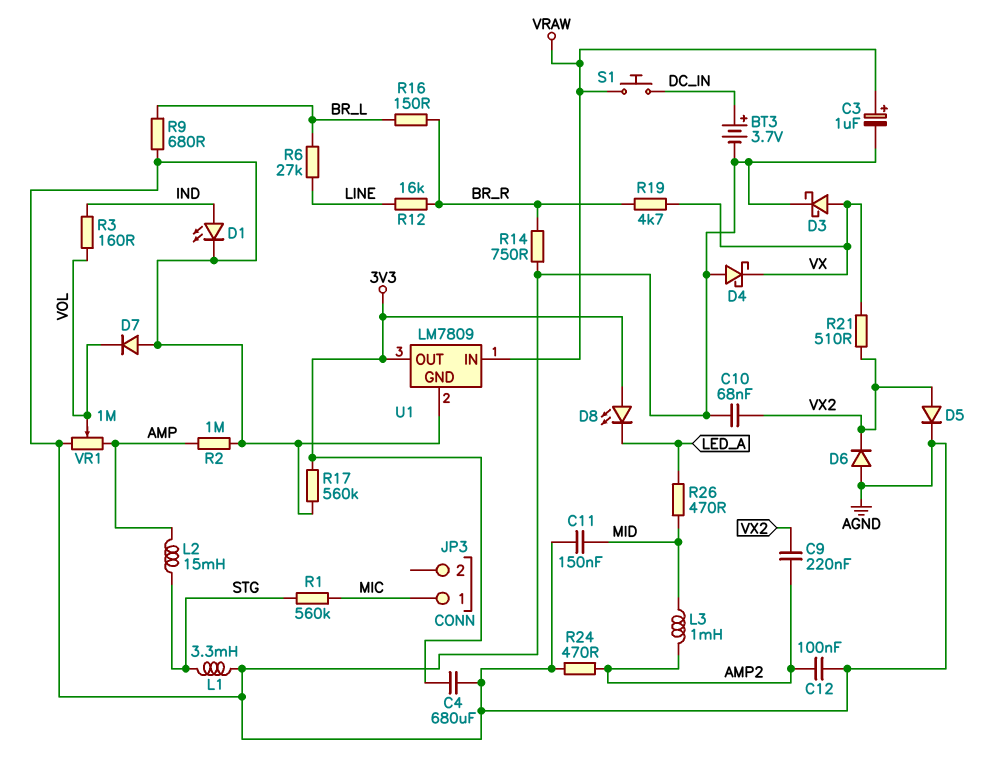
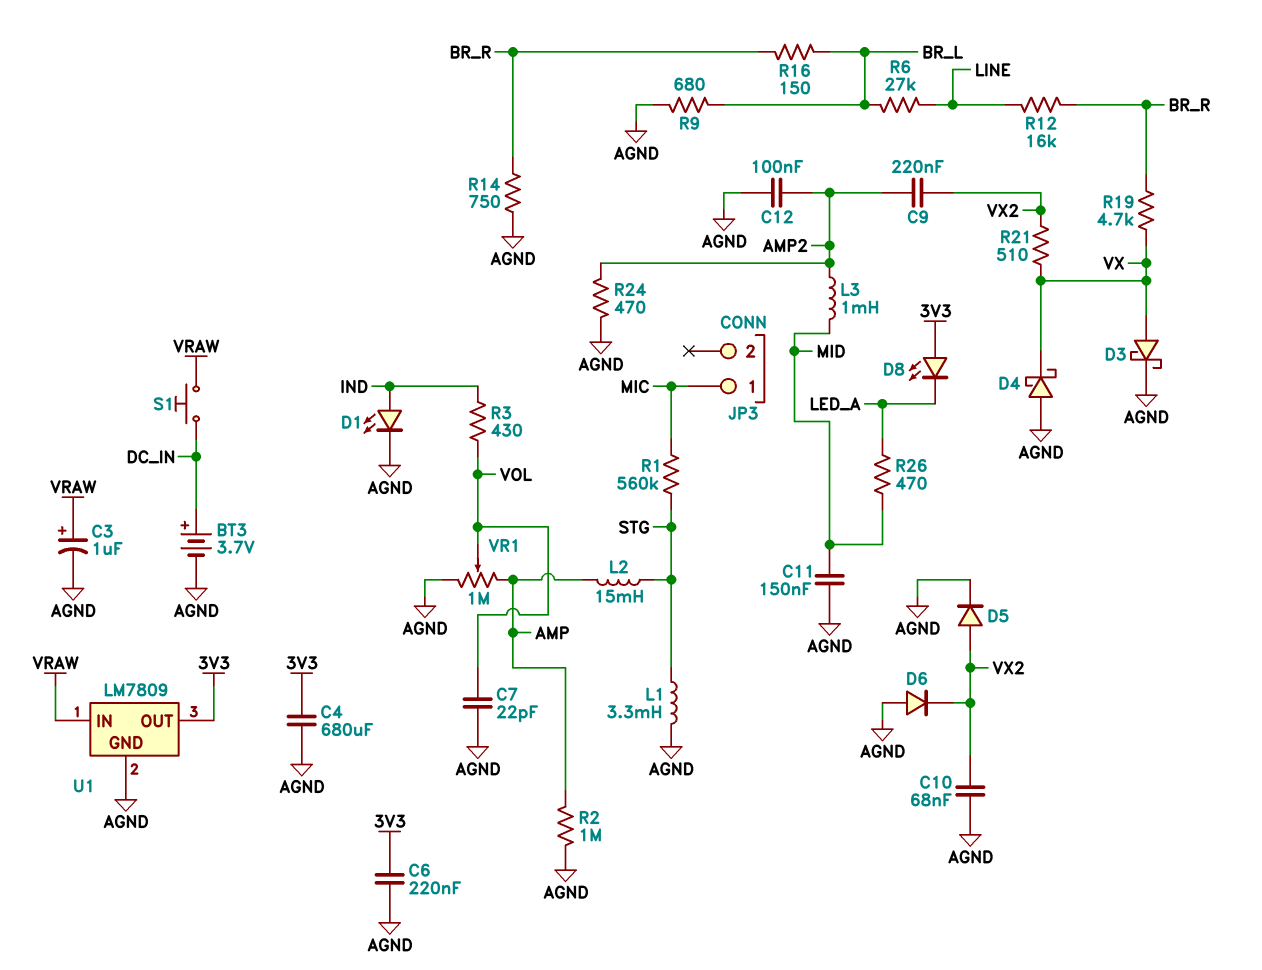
C6: none -> 220nF (3V3, AGND)
C7: none -> 22pF (AGND, VOL)
D7: diode (A AGND, K VOL) -> none
R3: 160 (IND, VOL) -> 430 (IND, VOL)
R17: 560k (3V3, AGND) -> none

